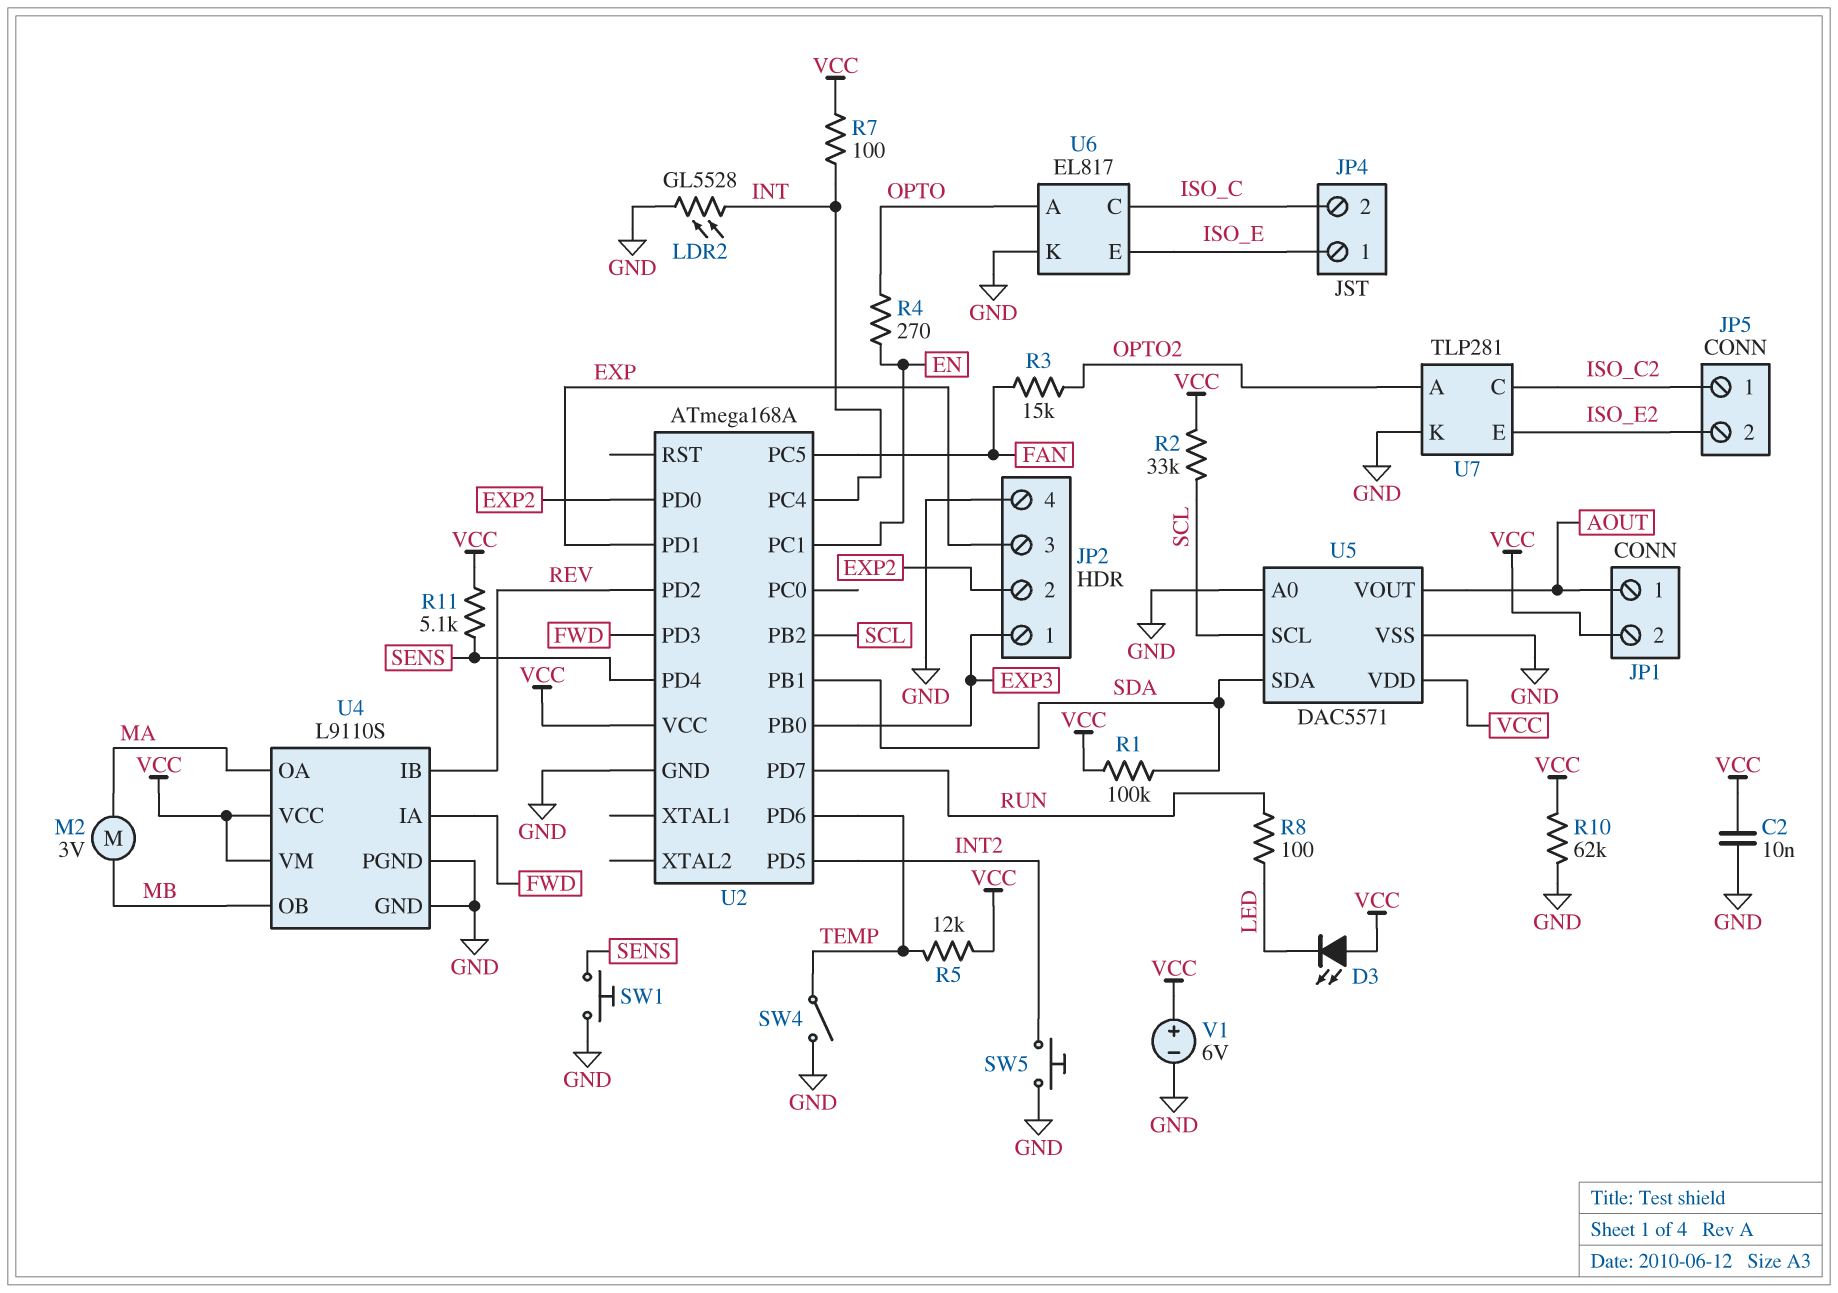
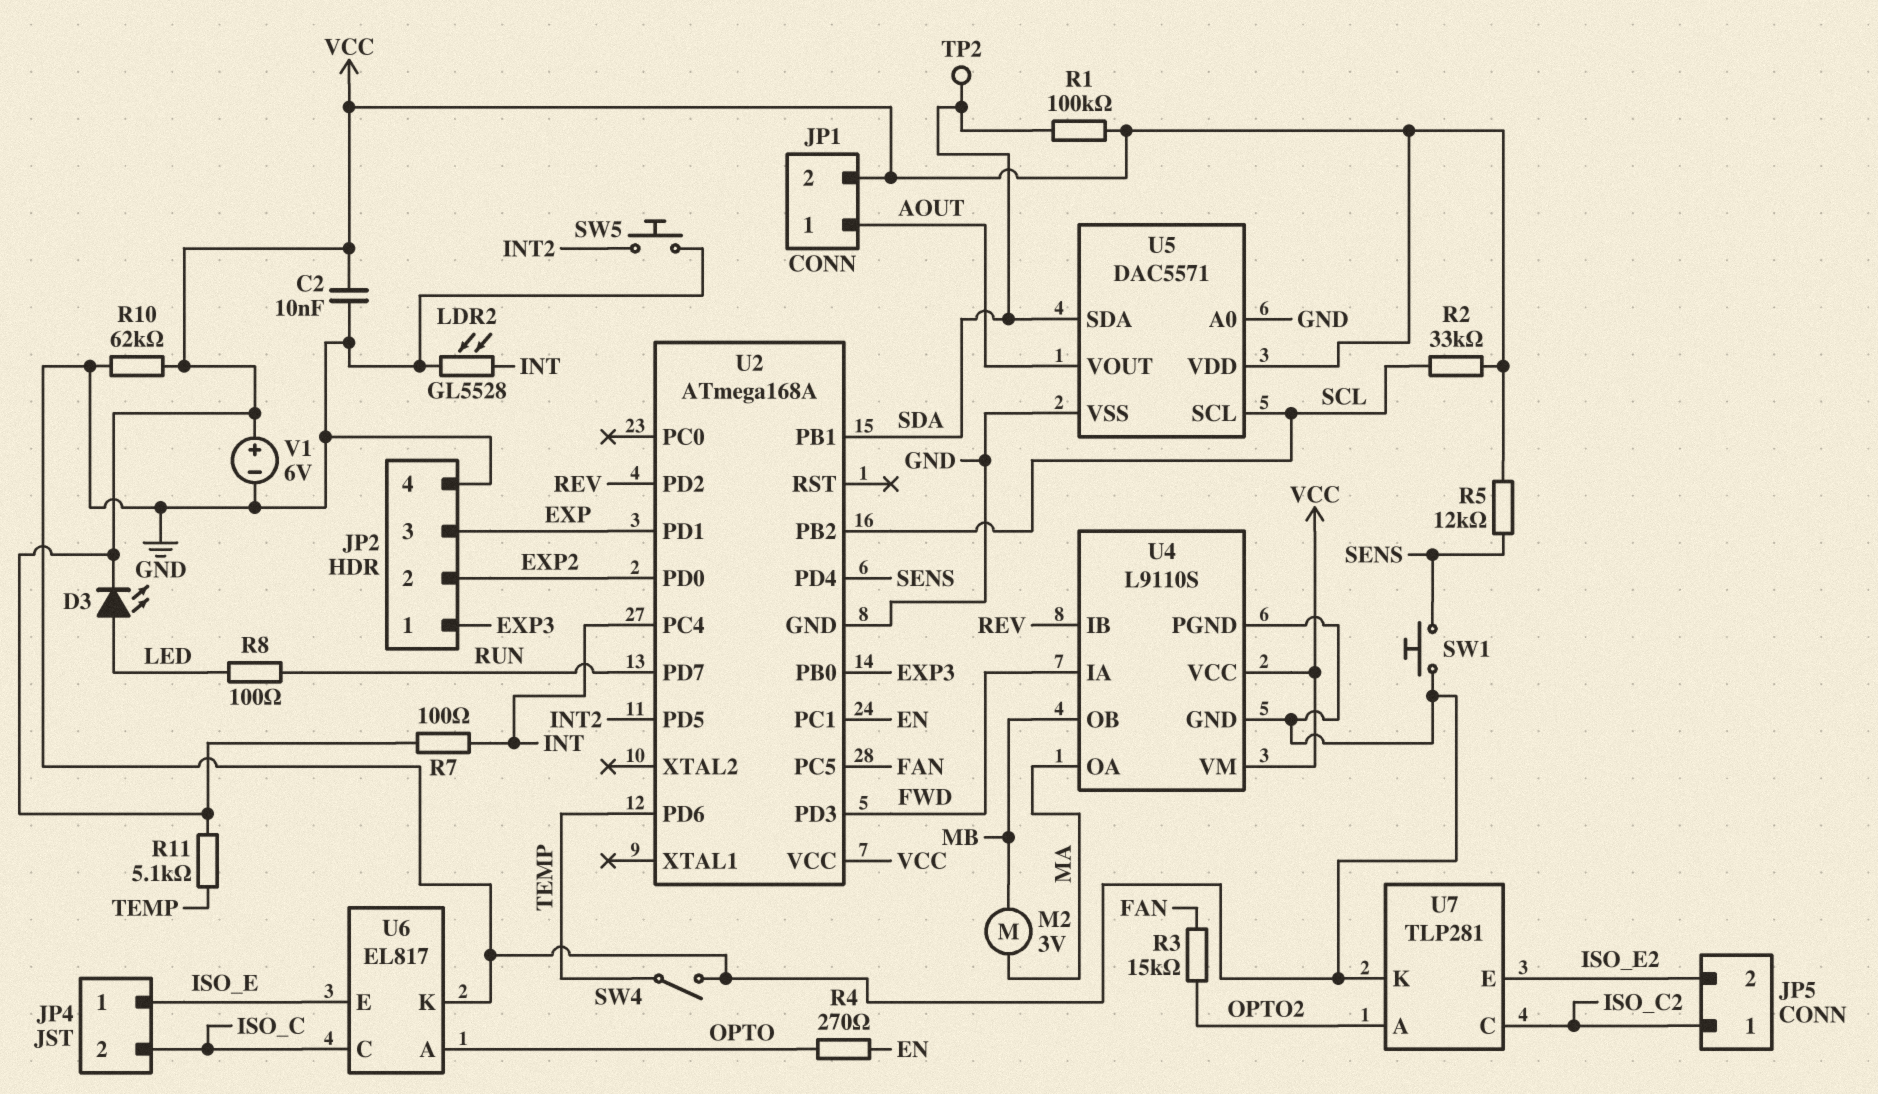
D3: LED (A VCC, K LED) -> LED (A LED, K VCC)
R5: 12k (TEMP, VCC) -> 12k (SENS, VCC)
R11: 5.1k (SENS, VCC) -> 5.1k (TEMP, VCC)
TP2: none -> test point (SDA)

